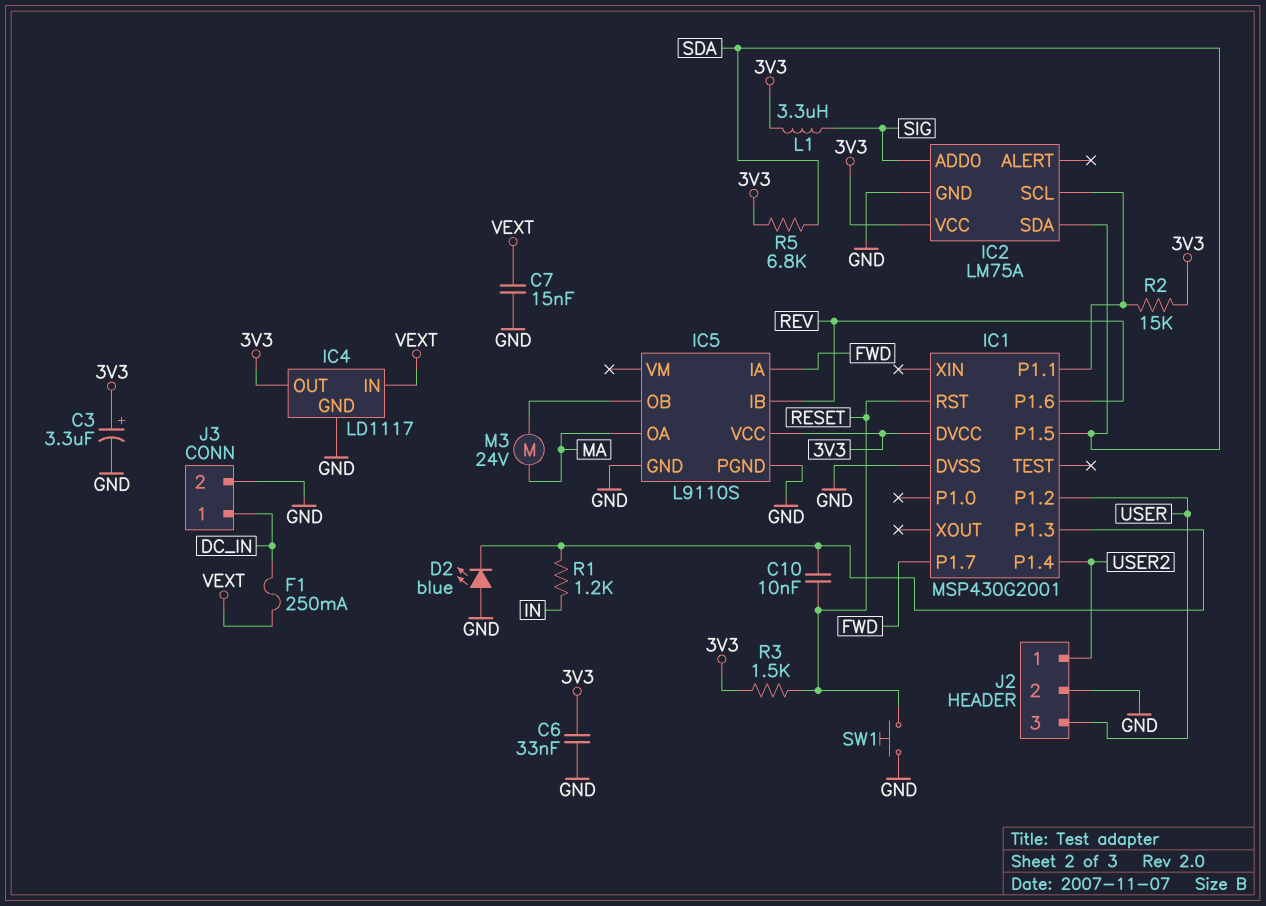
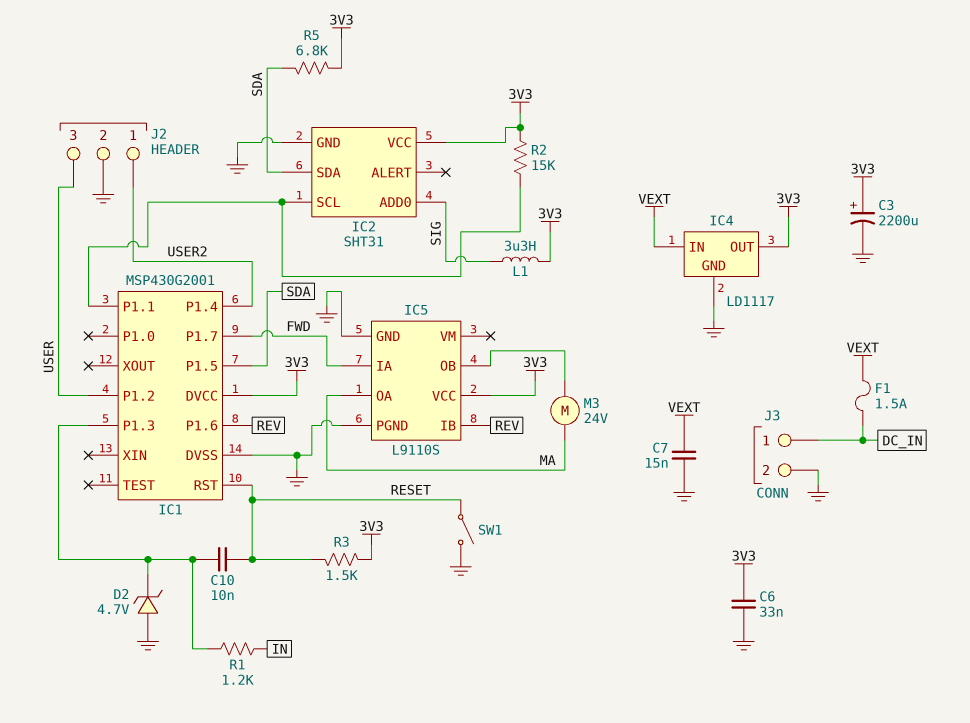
C3: 3.3uF (plus 3V3, minus GND) -> 2200uF (plus 3V3, minus GND)
D2: LED blue (A GND, K IC1/P1.3) -> zener 4.7V (A GND, K IC1/P1.3)
F1: 250mA (DC_IN, VEXT) -> 1.5A (DC_IN, VEXT)
IC2: LM75A -> SHT31
SW1: button (GND, RESET) -> switch (GND, RESET)

